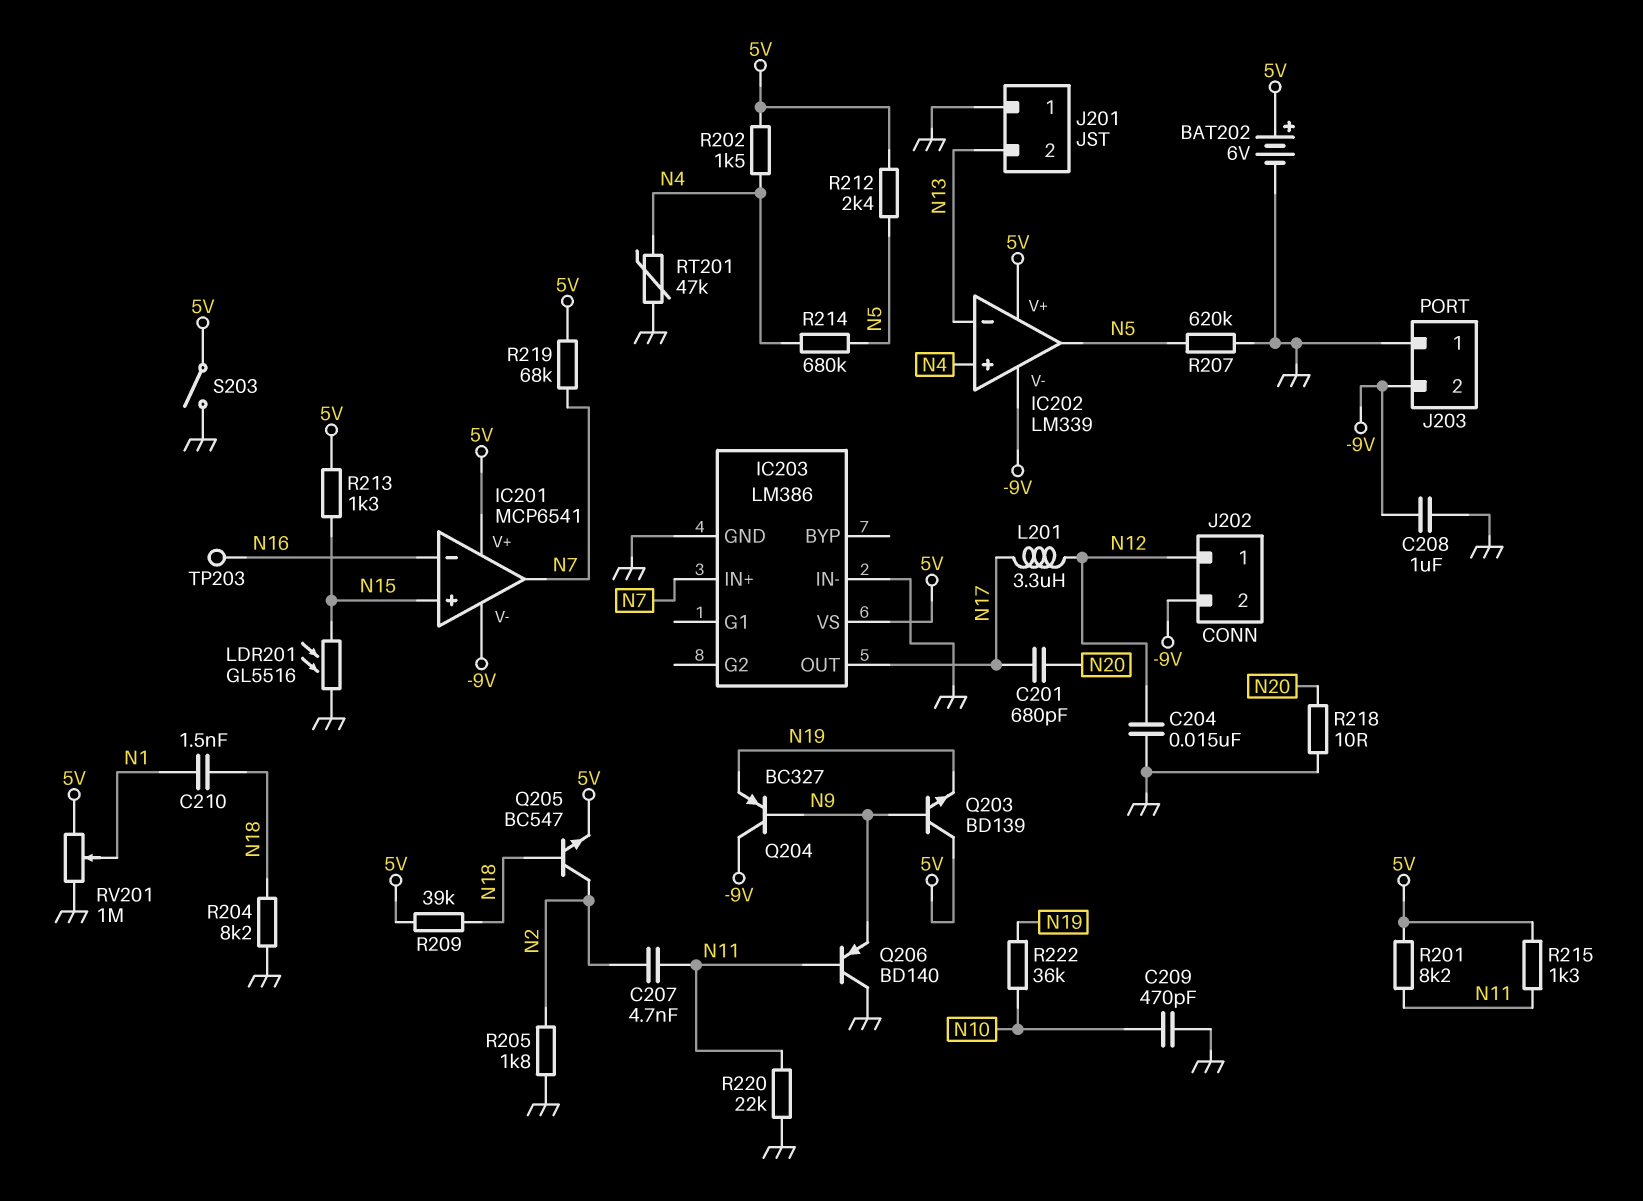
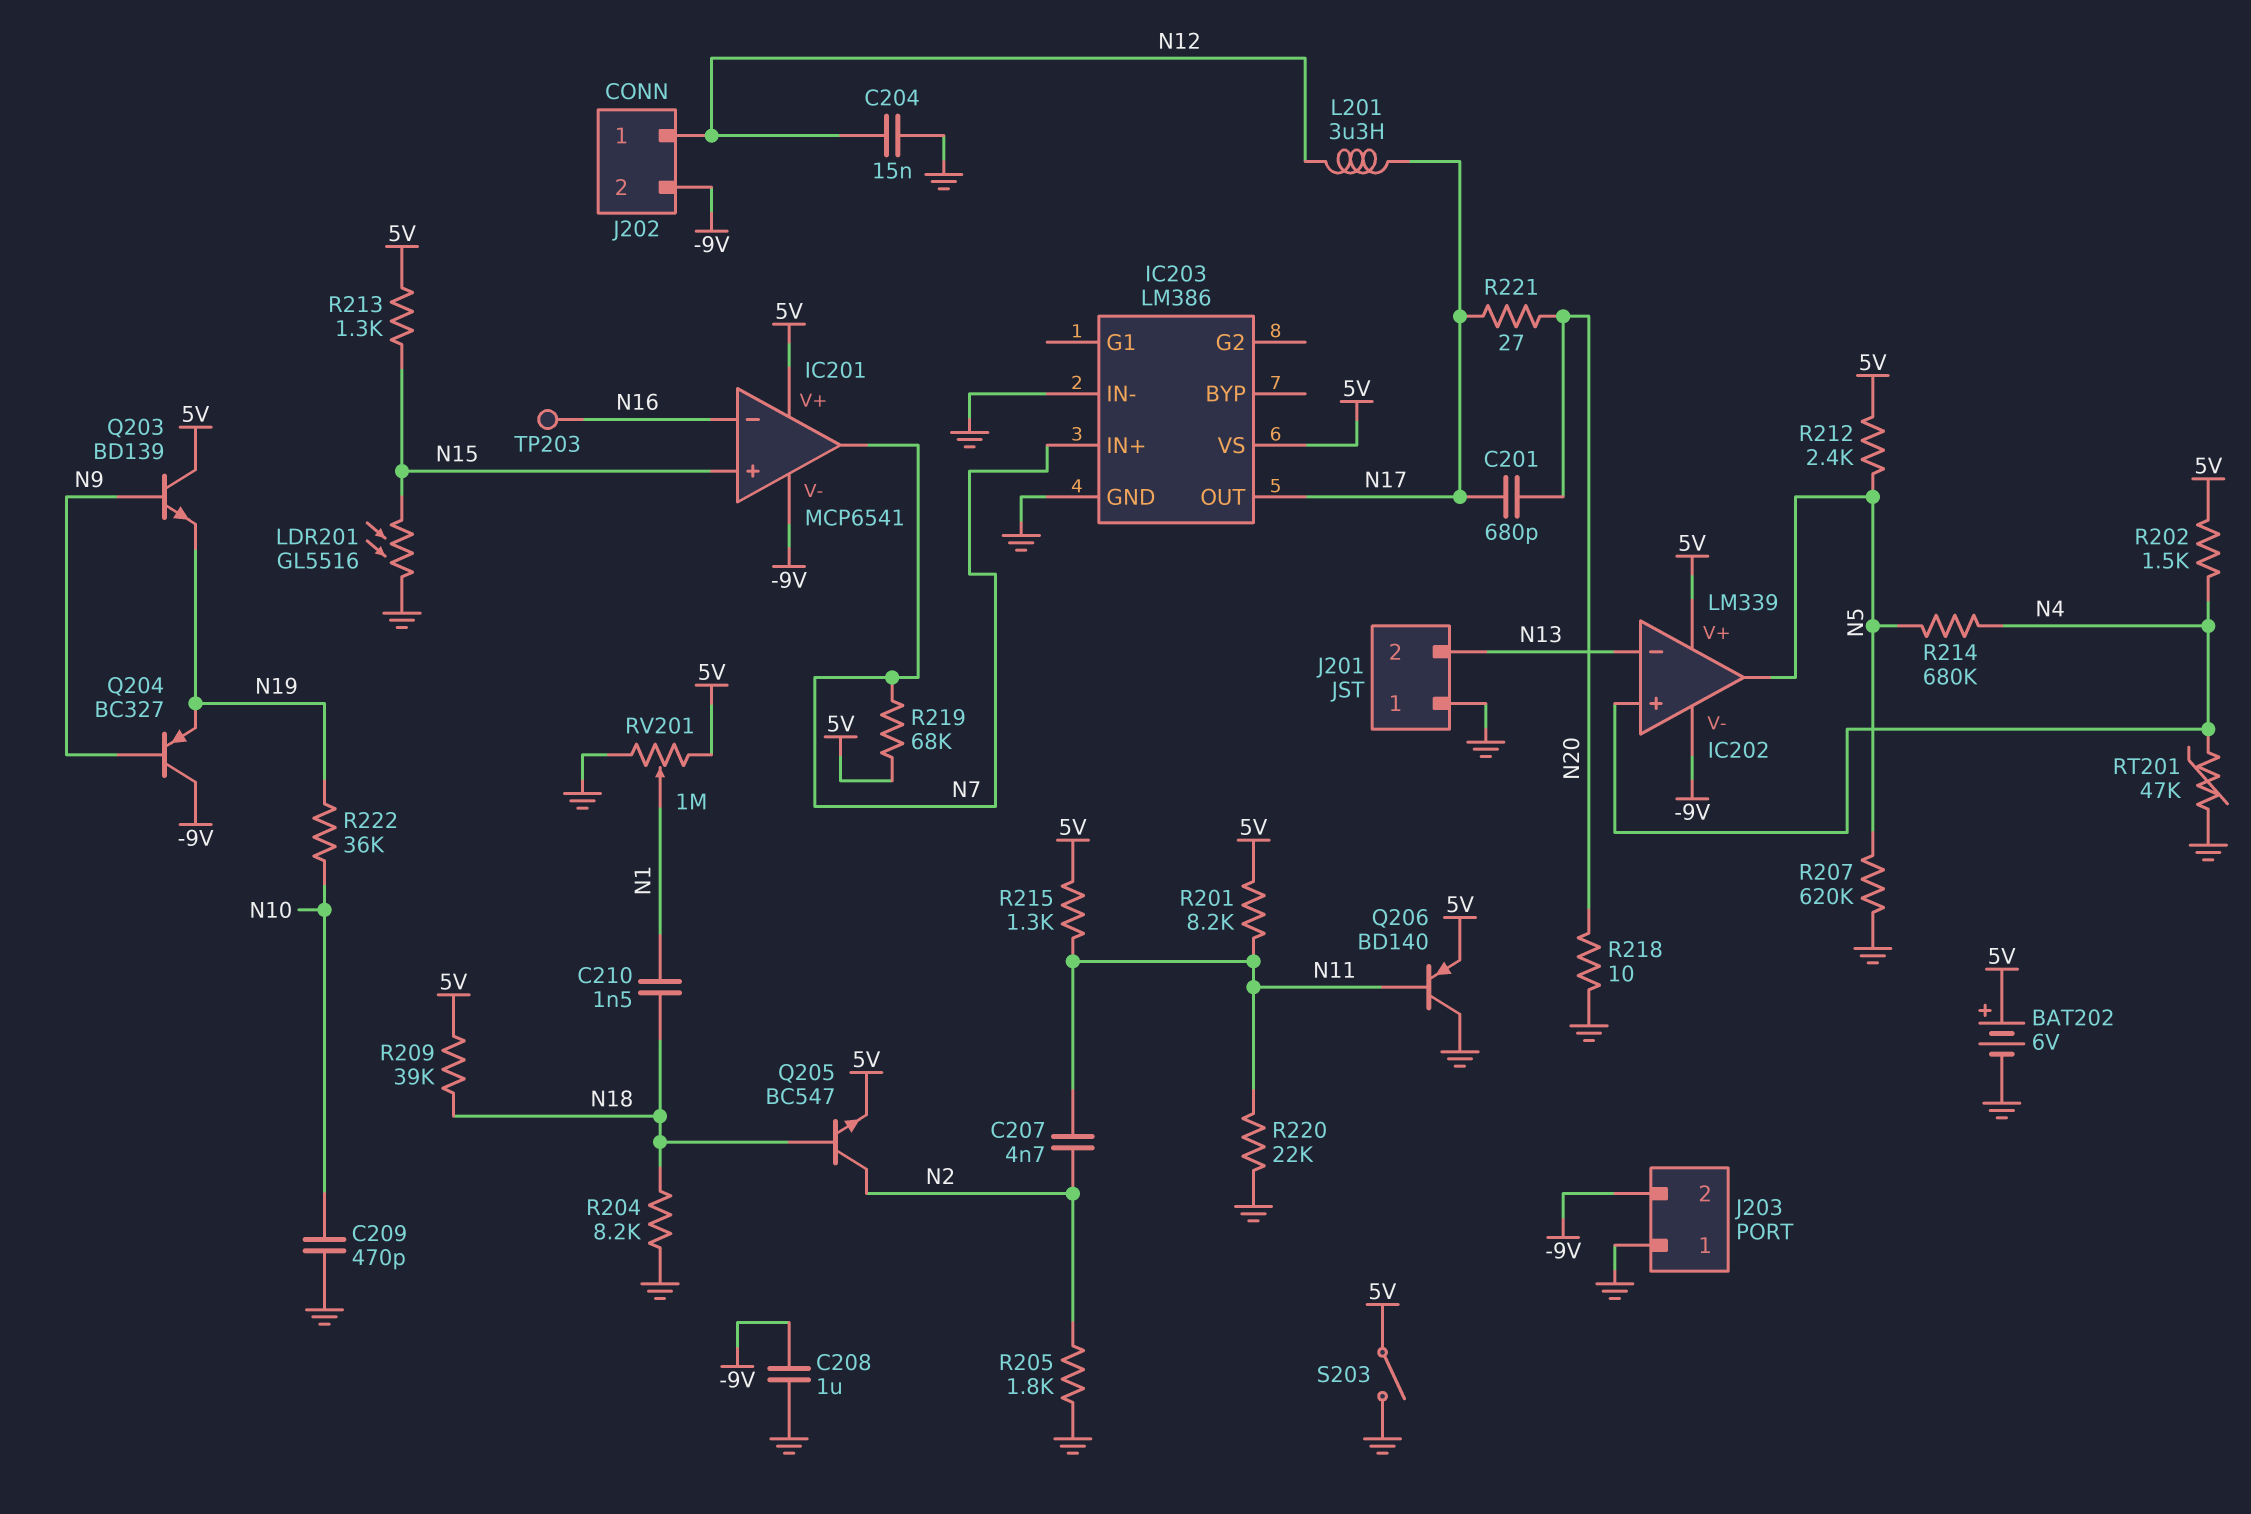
Q206: PNP BD140 (B N11, C GND, E N9) -> PNP BD140 (B N11, C GND, E 5V)
R221: none -> 27 (N17, N20)

